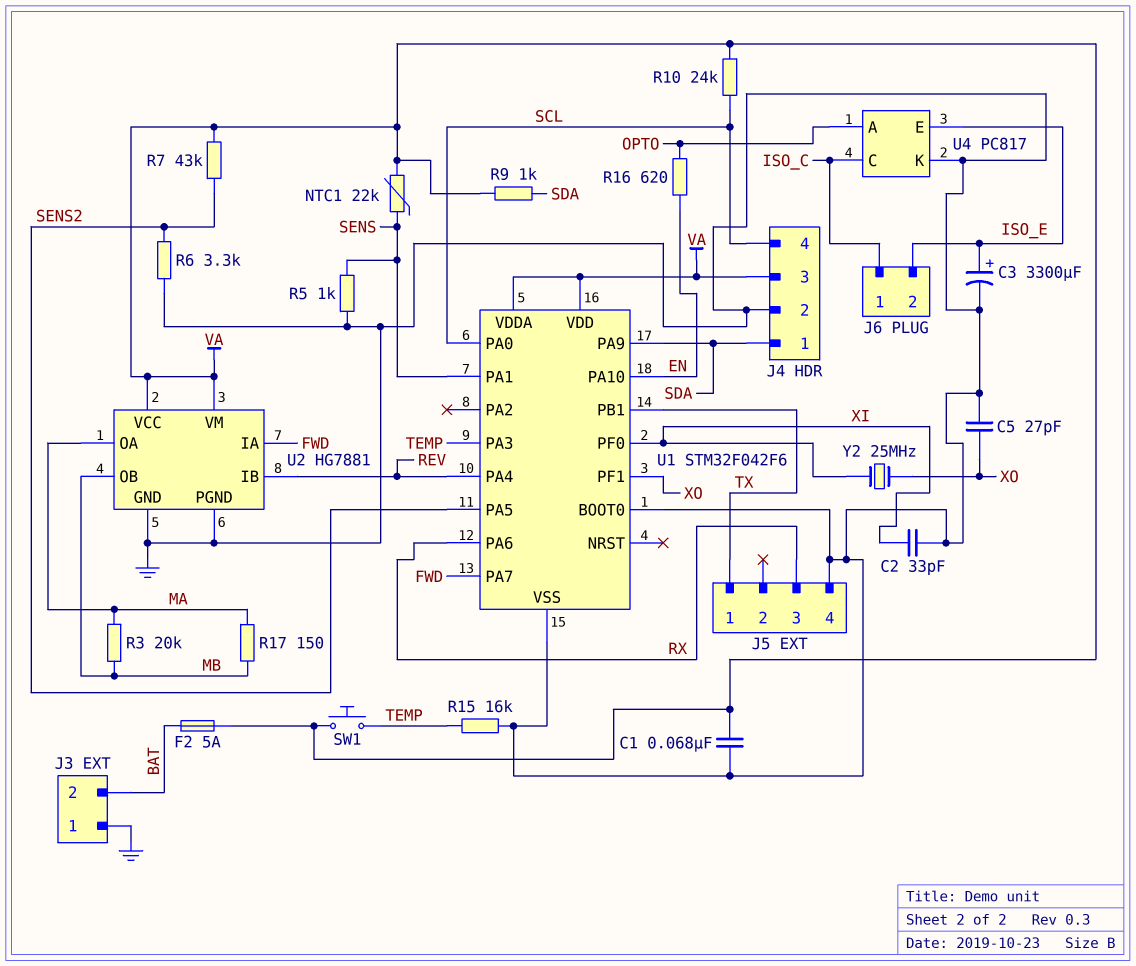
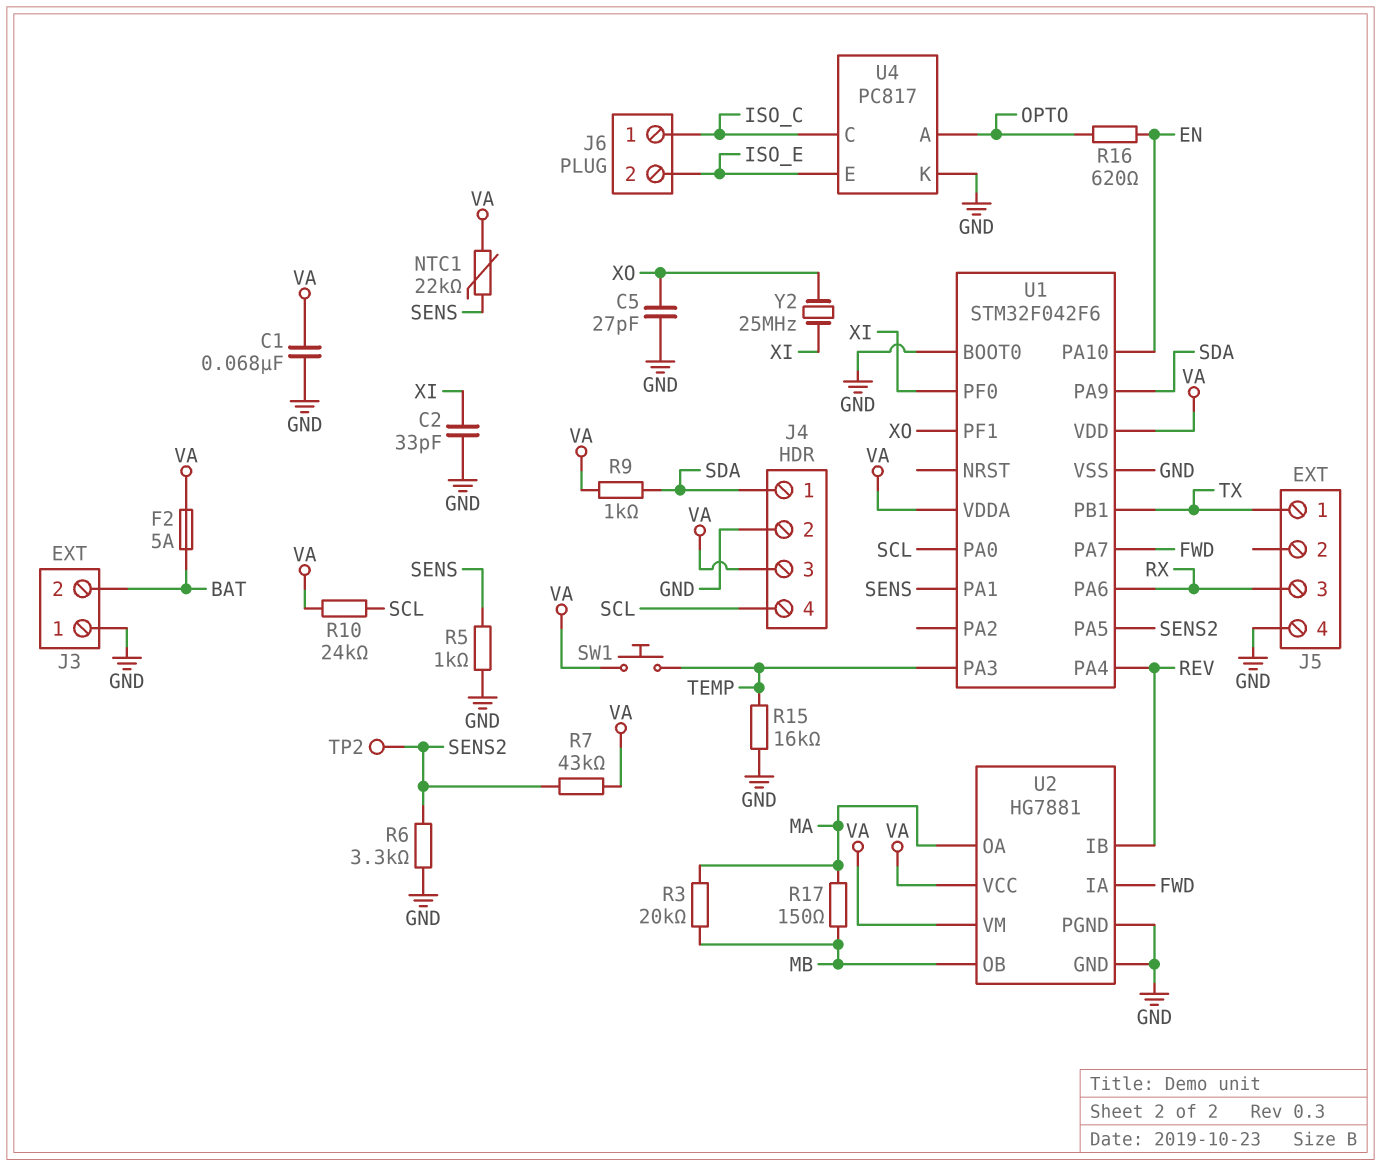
C3: 3300uF (plus ISO_E, minus GND) -> none
TP2: none -> test point (SENS2)

